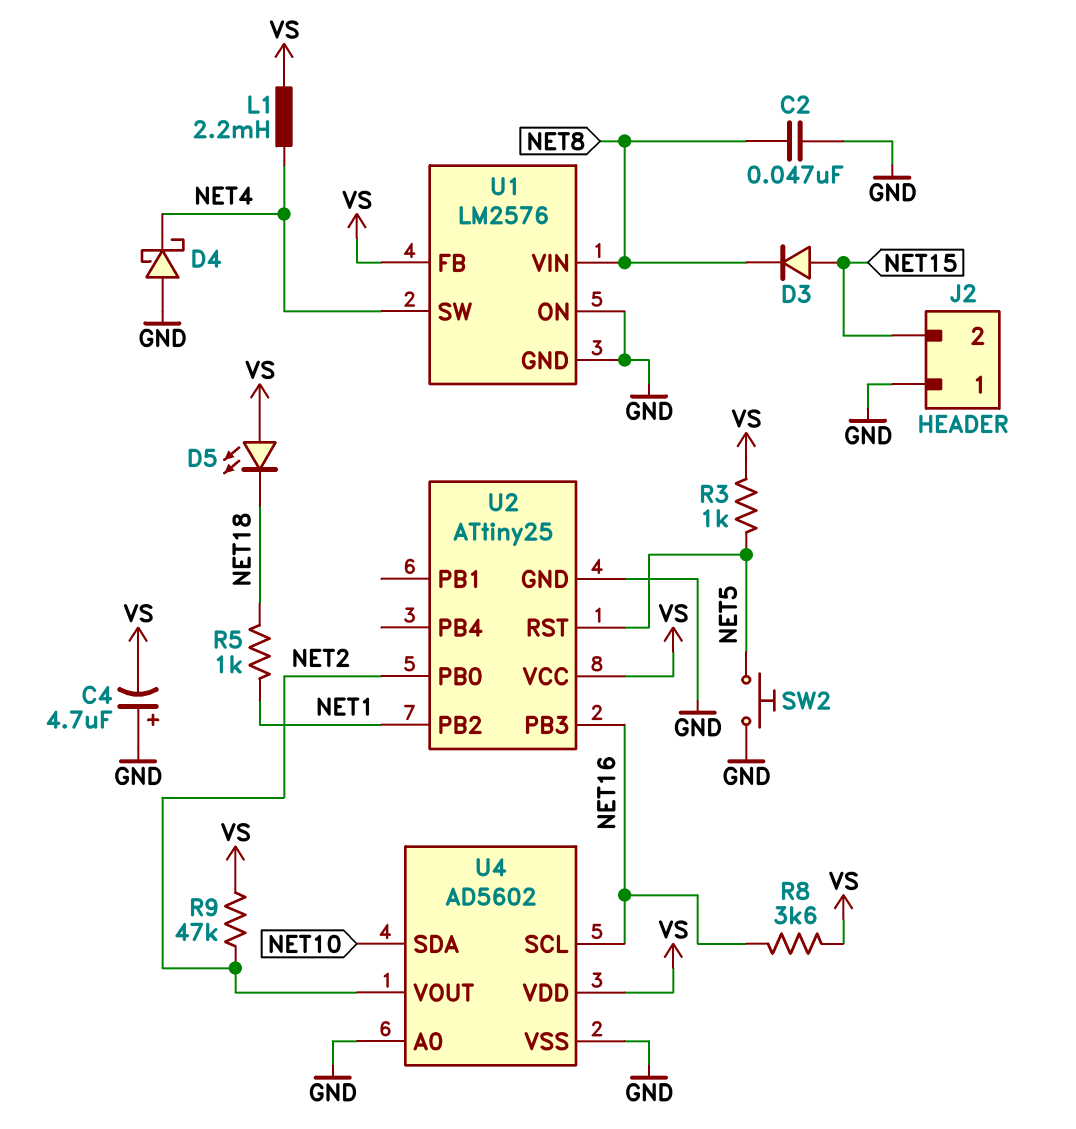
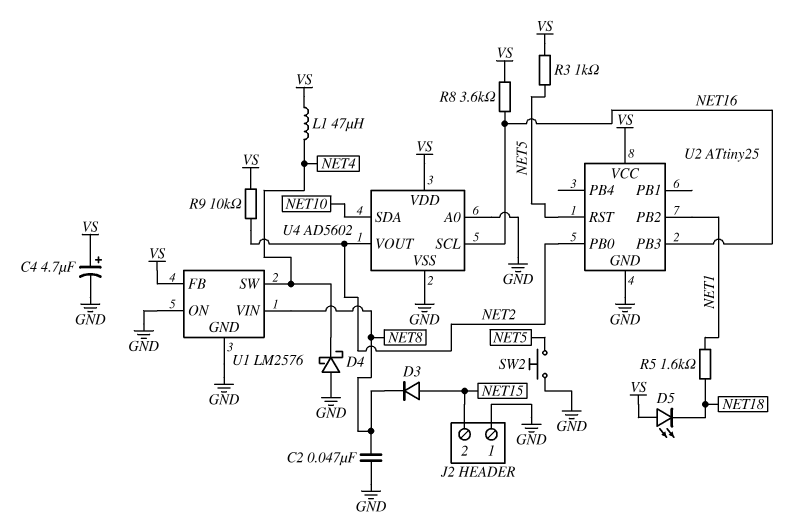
C4: 4.7uF (plus GND, minus VS) -> 4.7uF (plus VS, minus GND)
L1: 2.2mH (NET4, VS) -> 47uH (NET4, VS)
R5: 1k (NET1, NET18) -> 1.6k (NET1, NET18)
R9: 47k (NET2, VS) -> 10k (NET2, VS)

